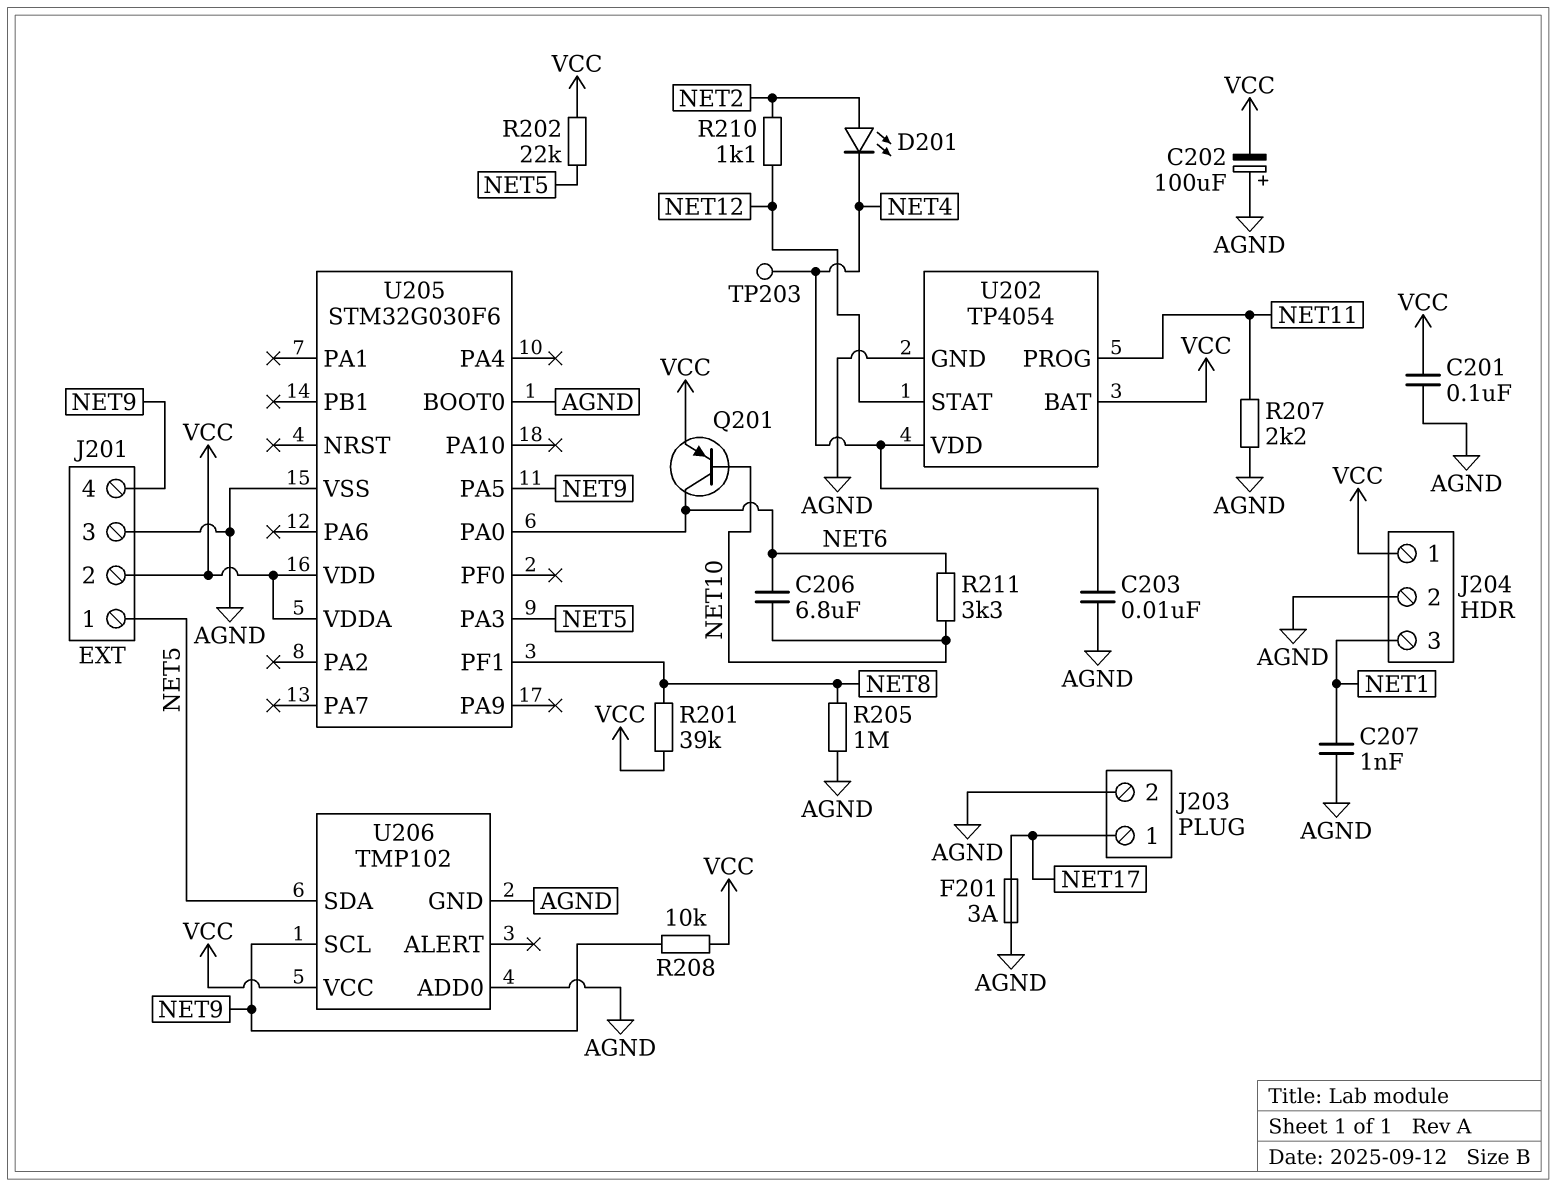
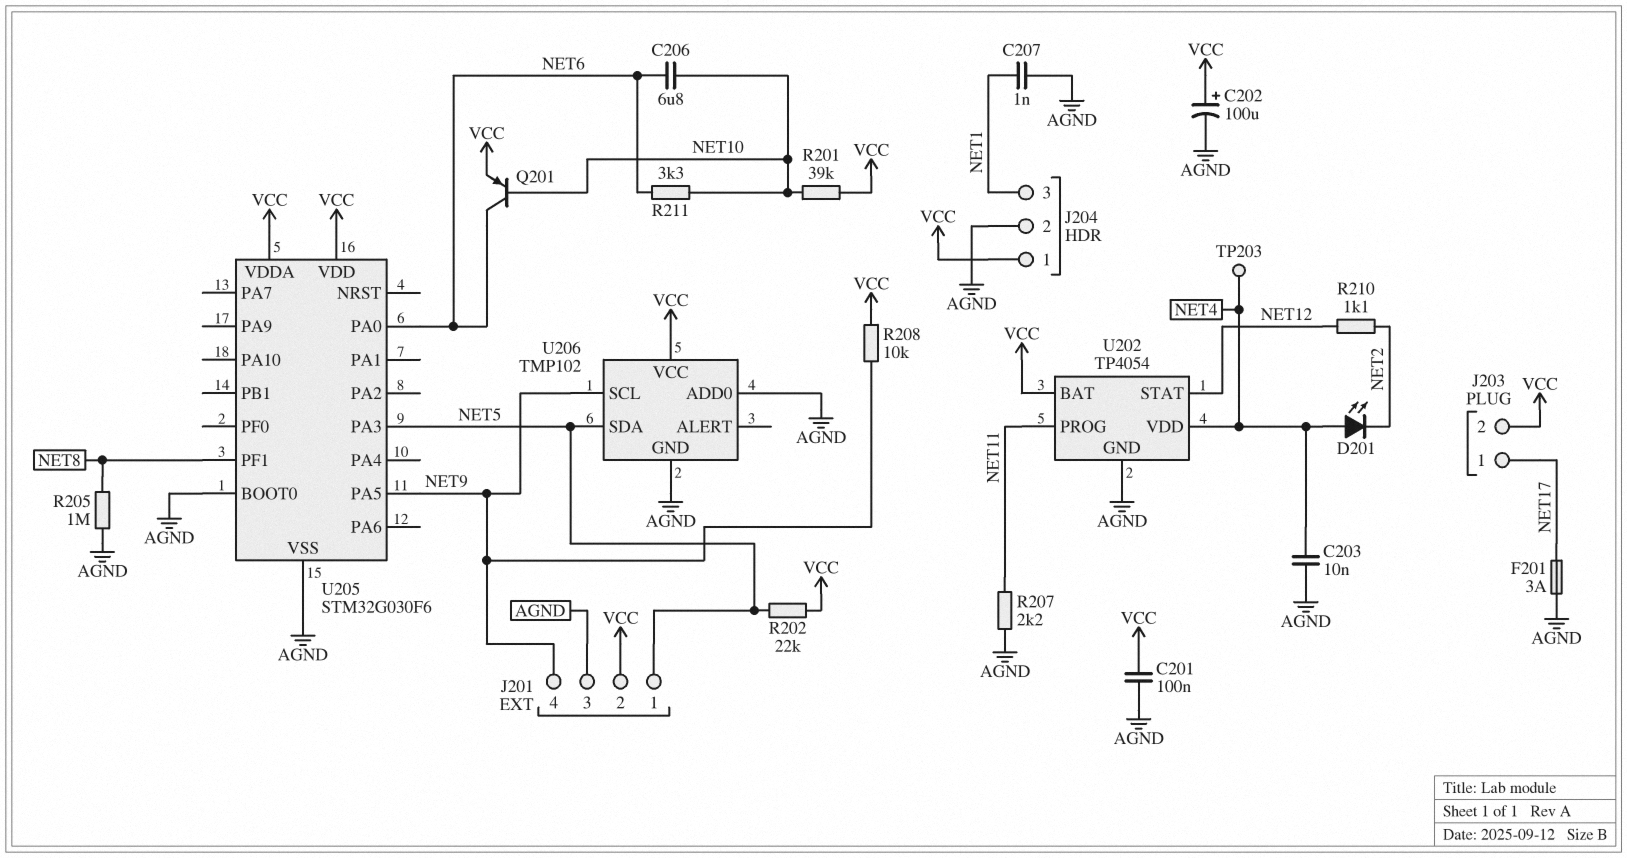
C202: 100uF (plus AGND, minus VCC) -> 100uF (plus VCC, minus AGND)
D201: LED (A NET2, K NET4) -> LED (A NET4, K NET2)
J203 pin 2: AGND -> VCC
R201: 39k (NET8, VCC) -> 39k (NET10, VCC)

